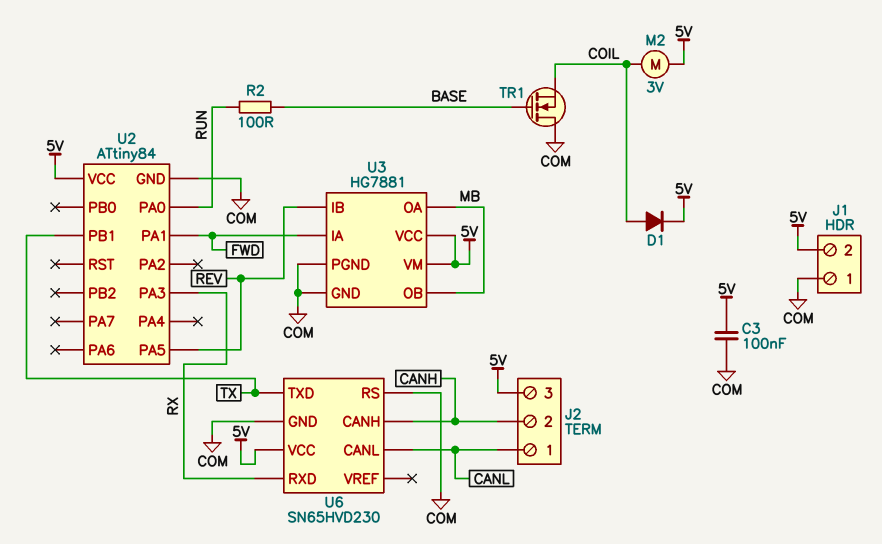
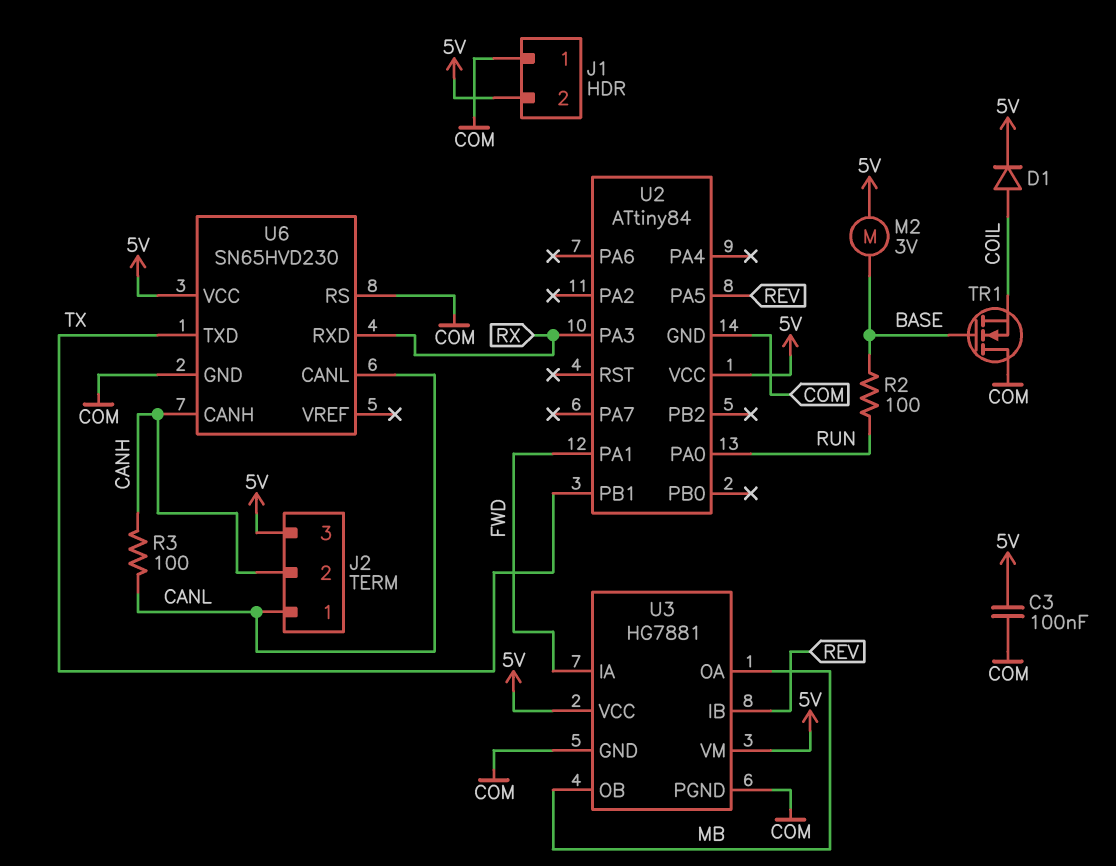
M2: motor 3V (5V, COIL) -> motor 3V (5V, BASE)
R3: none -> 100 (CANH, CANL)

